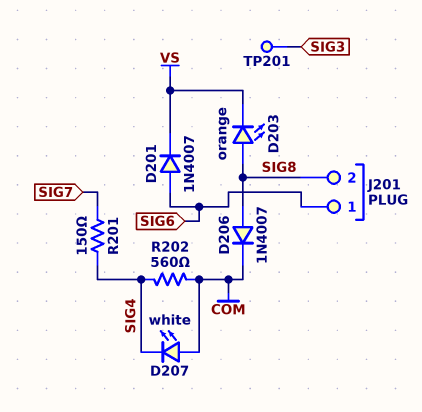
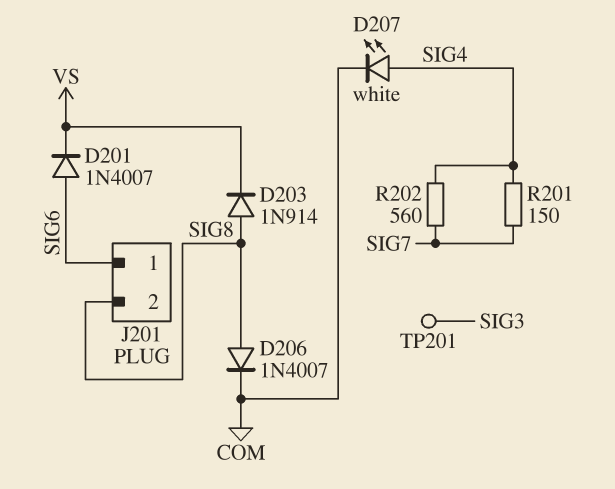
D203: LED orange (A SIG8, K VS) -> diode 1N914 (A SIG8, K VS)
D207: LED white (A COM, K SIG4) -> LED white (A SIG4, K COM)
R202: 560 (COM, SIG4) -> 560 (SIG4, SIG7)

